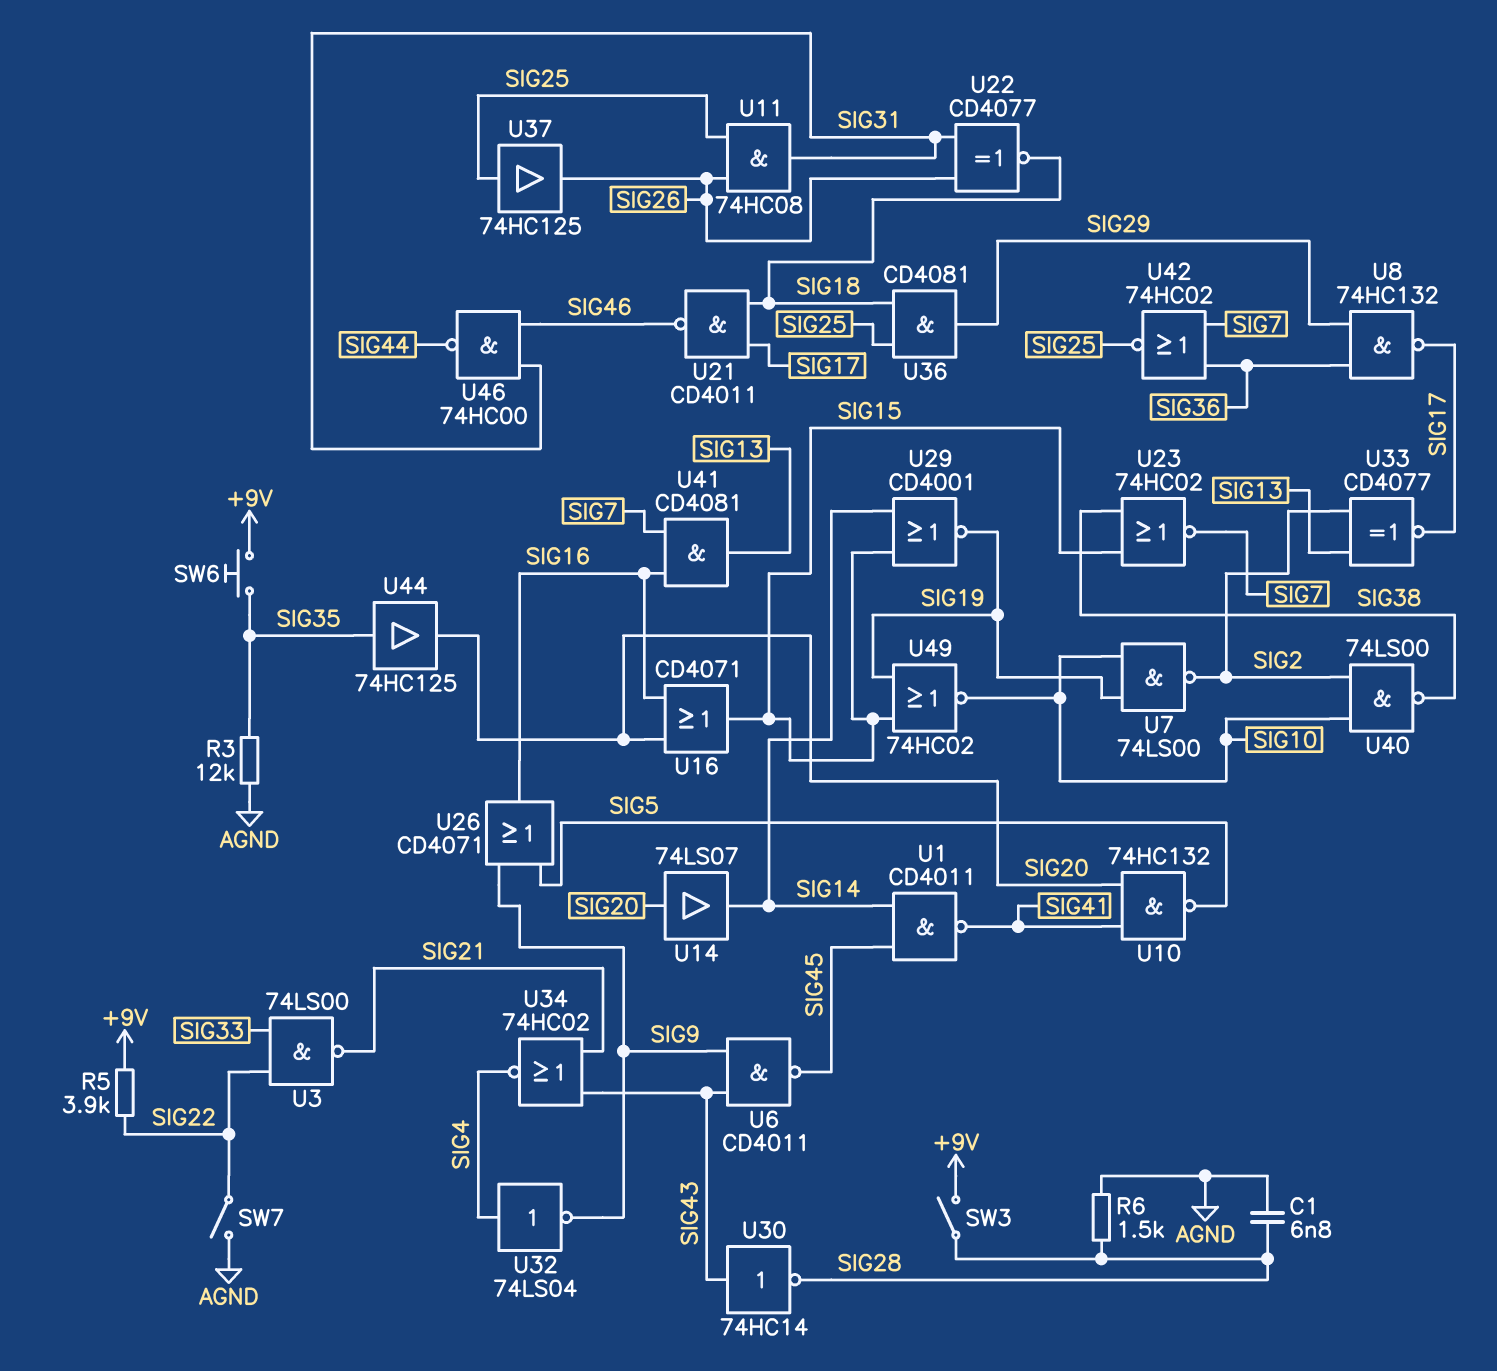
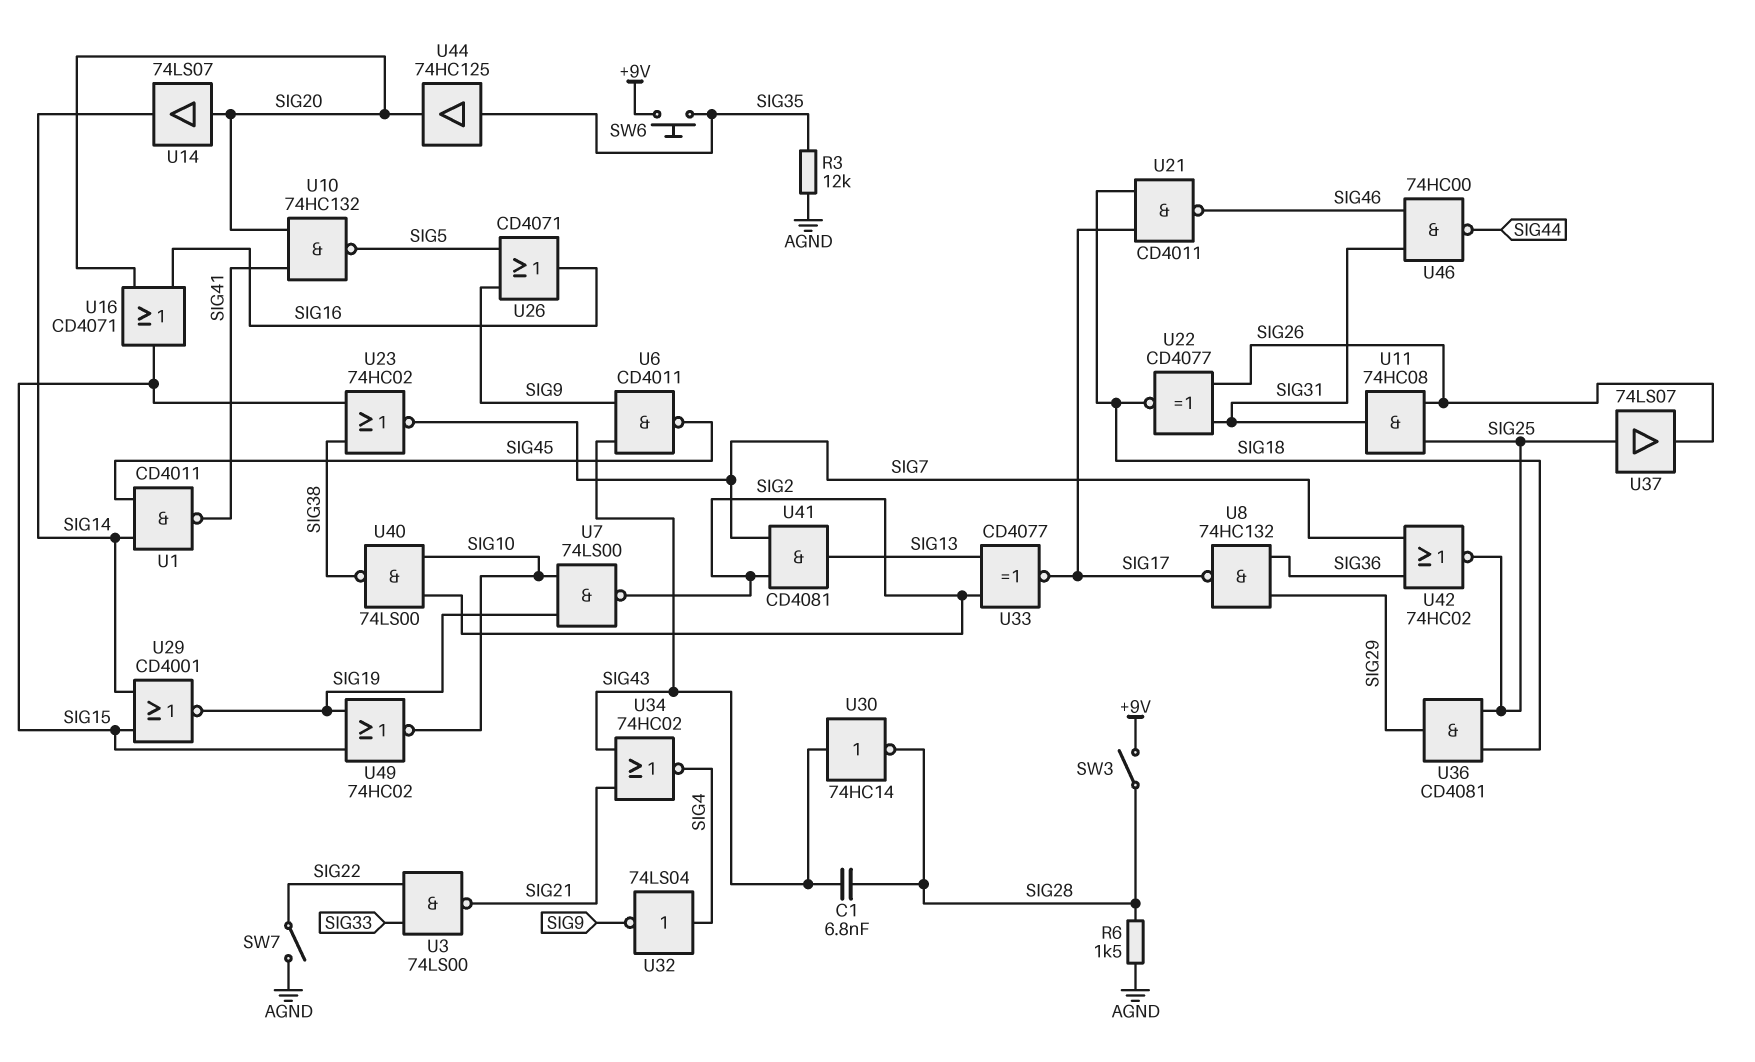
C1: 6.8nF (AGND, SIG28) -> 6.8nF (SIG28, SIG43)
R5: 3.9k (+9V, SIG22) -> none
U37: buffer 74HC125 (in SIG25, out SIG26) -> buffer 74LS07 (in SIG25, out SIG26)
U41: AND CD4081 (in SIG7, in SIG16, out SIG13) -> AND CD4081 (in SIG2, in SIG7, out SIG13)

